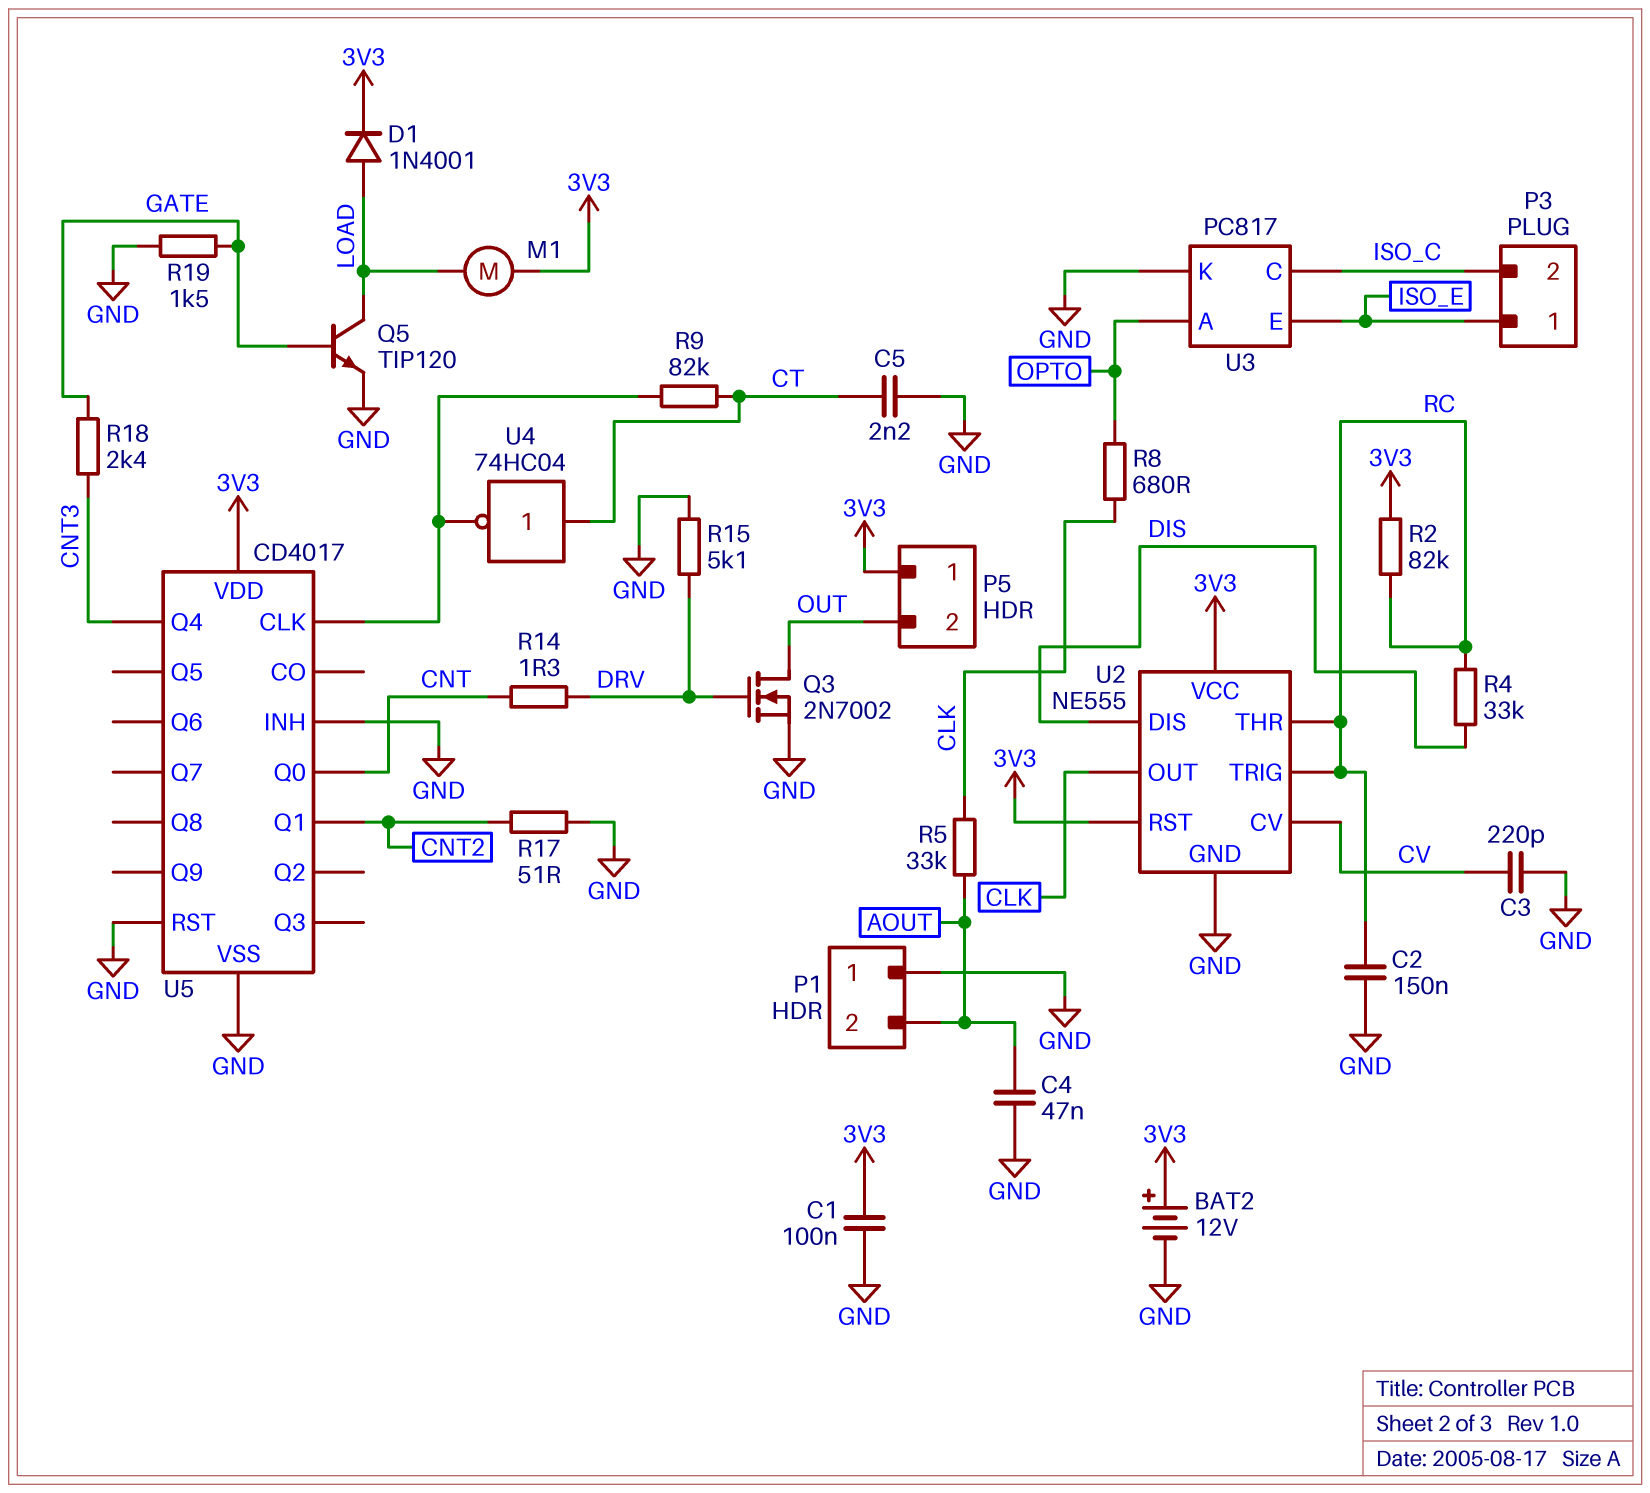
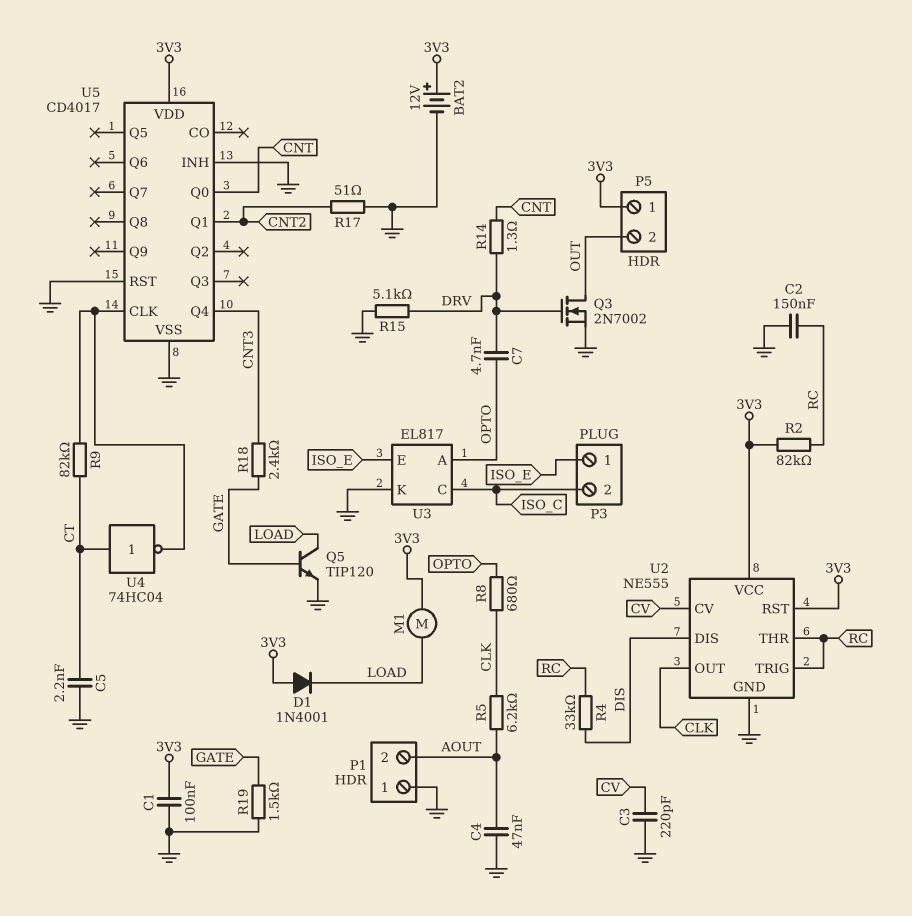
C7: none -> 4.7nF (DRV, OPTO)
D1: diode 1N4001 (A LOAD, K 3V3) -> diode 1N4001 (A 3V3, K LOAD)
R5: 33k (AOUT, CLK) -> 6.2k (AOUT, CLK)
U3: PC817 -> EL817

